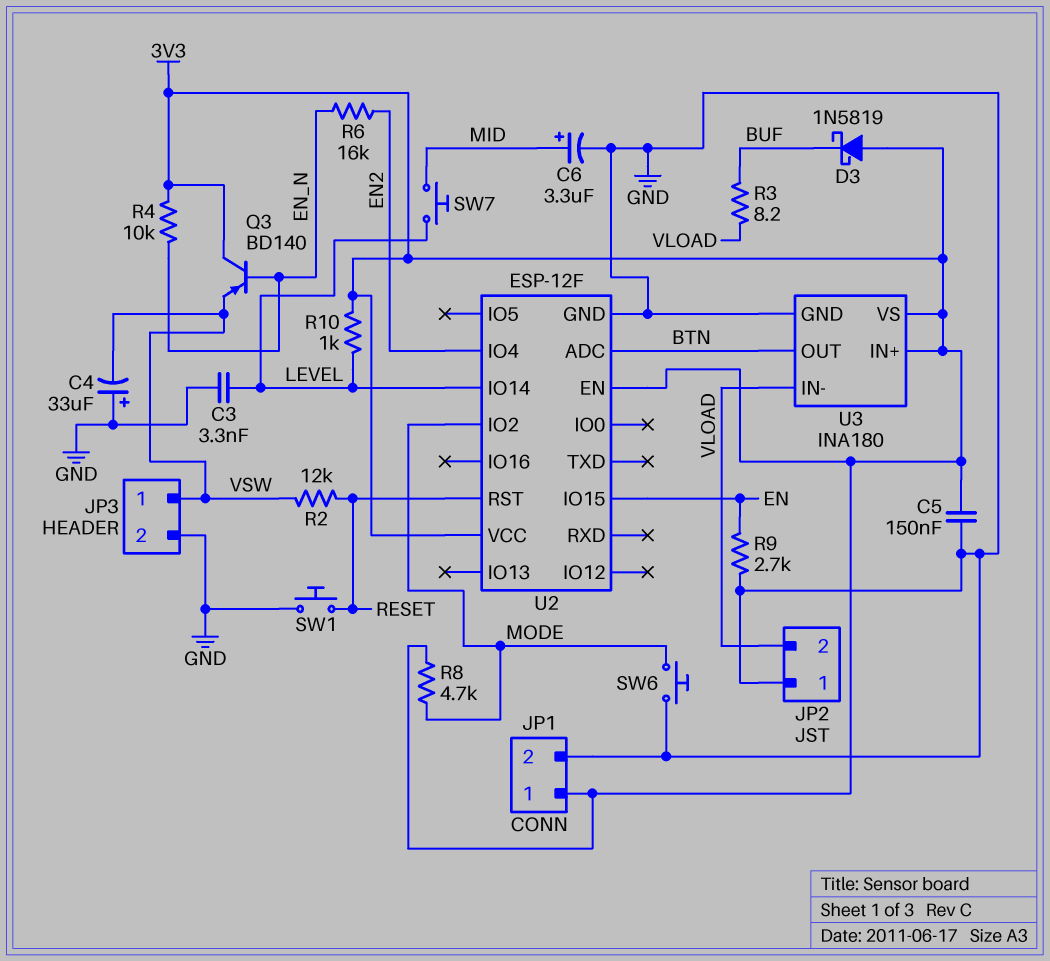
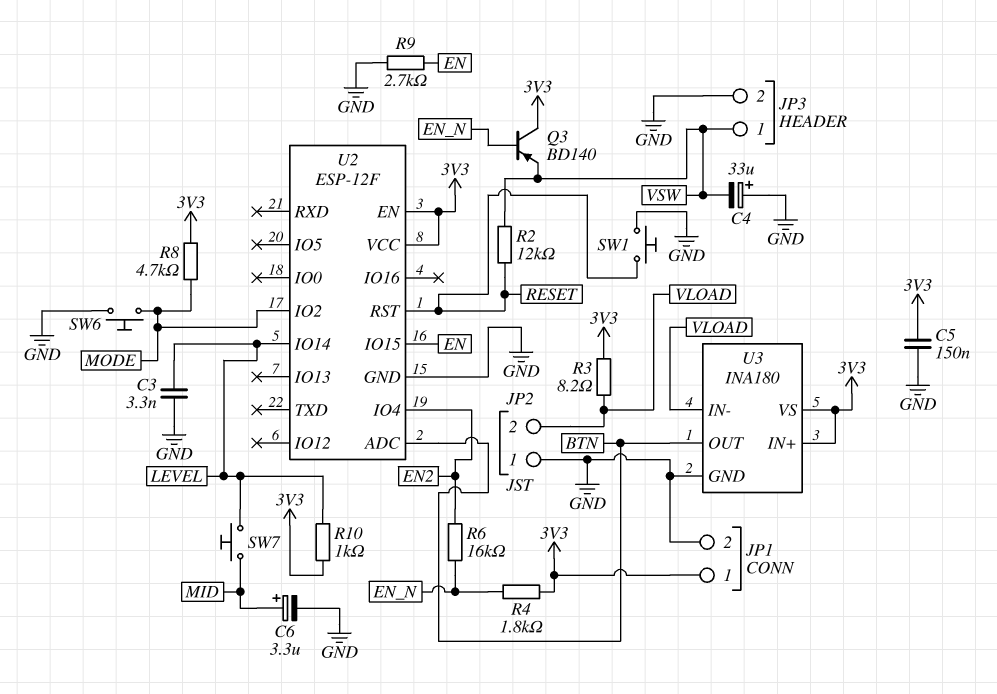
D3: schottky 1N5819 (A 3V3, K BUF) -> none
R3: 8.2 (BUF, VLOAD) -> 8.2 (3V3, VLOAD)
R4: 10k (3V3, EN_N) -> 1.8k (3V3, EN_N)

